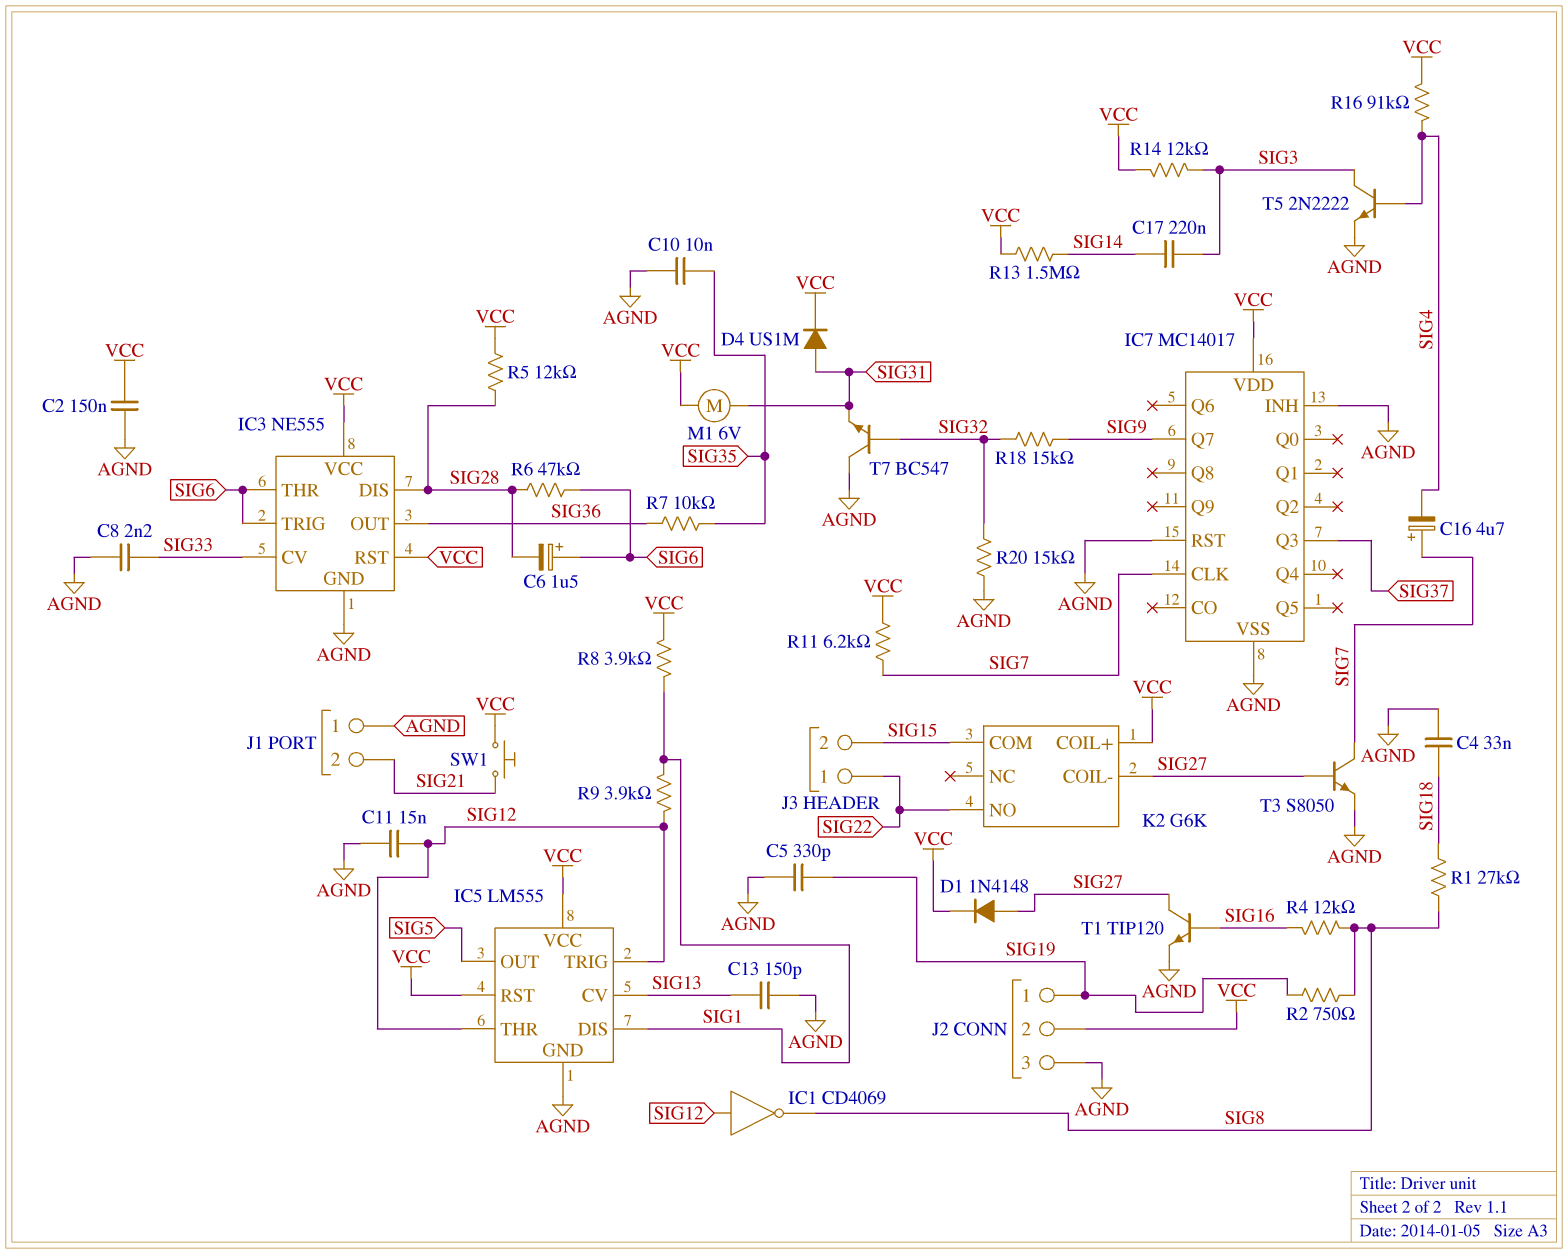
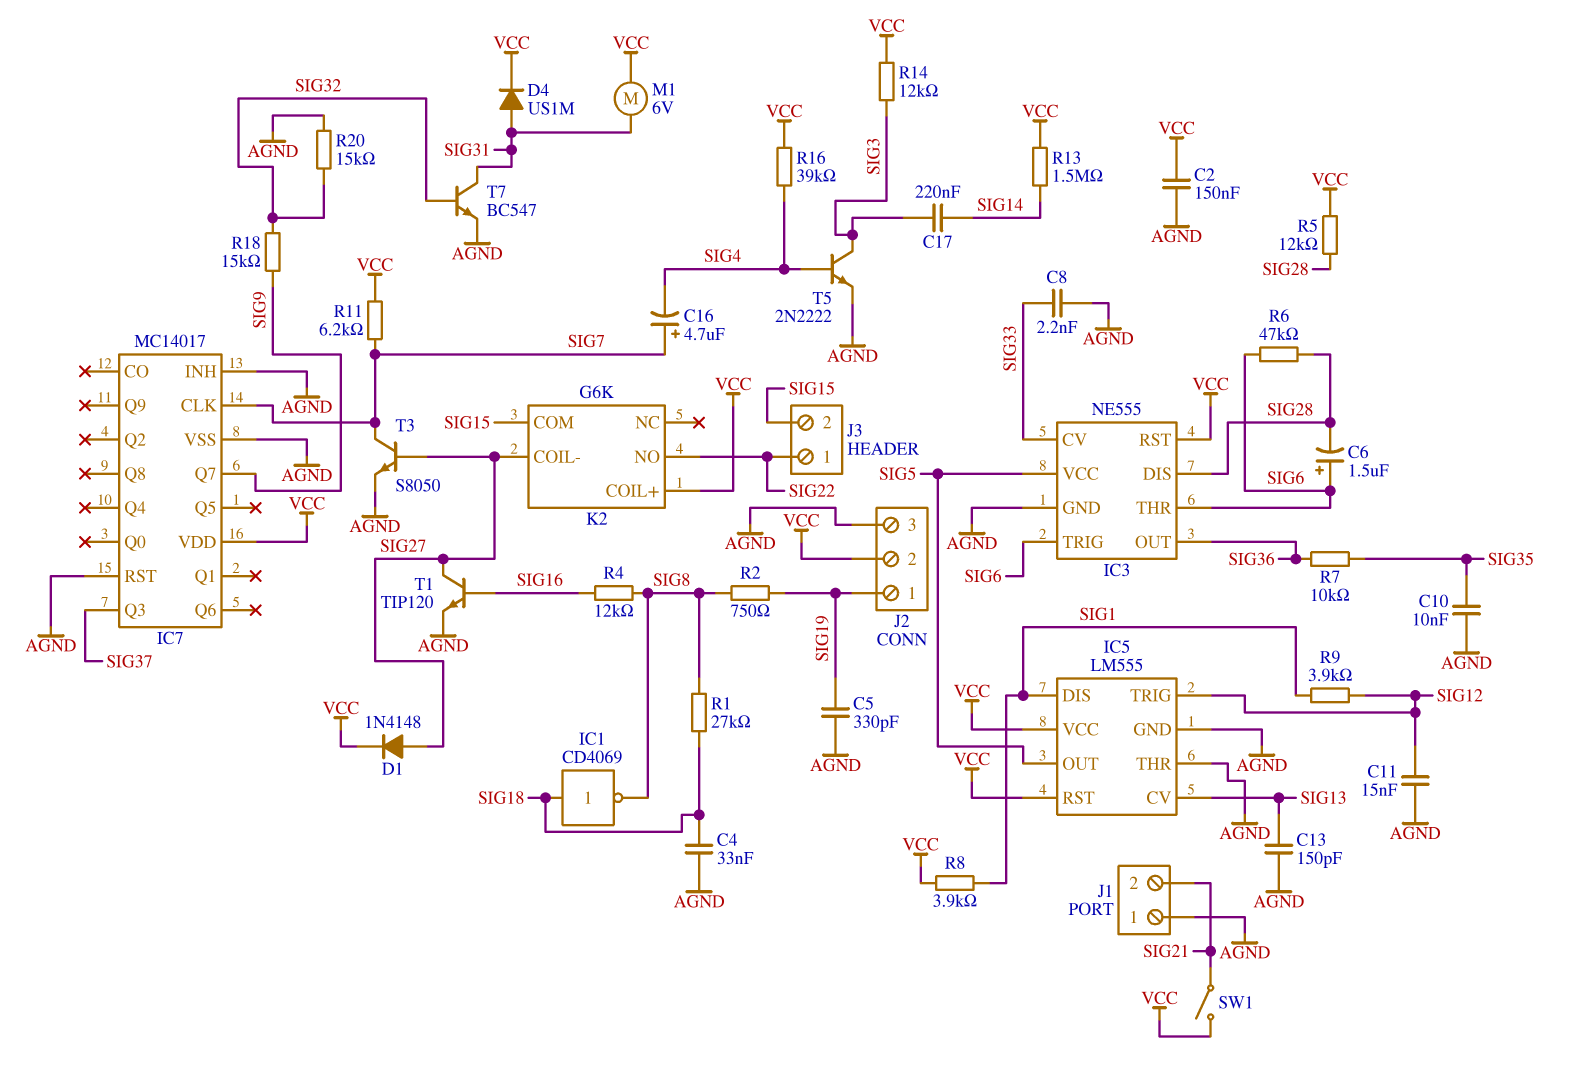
IC1: NOT CD4069 (in SIG12, out SIG8) -> NOT CD4069 (in SIG18, out SIG8)
IC3 pin VCC: VCC -> SIG5
IC5 pin THR: SIG12 -> AGND
R16: 91k (SIG4, VCC) -> 39k (SIG4, VCC)
SW1: button (SIG21, VCC) -> switch (SIG21, VCC)
T7: NPN BC547 (B SIG32, C AGND, E SIG31) -> NPN BC547 (B SIG32, C SIG31, E AGND)

